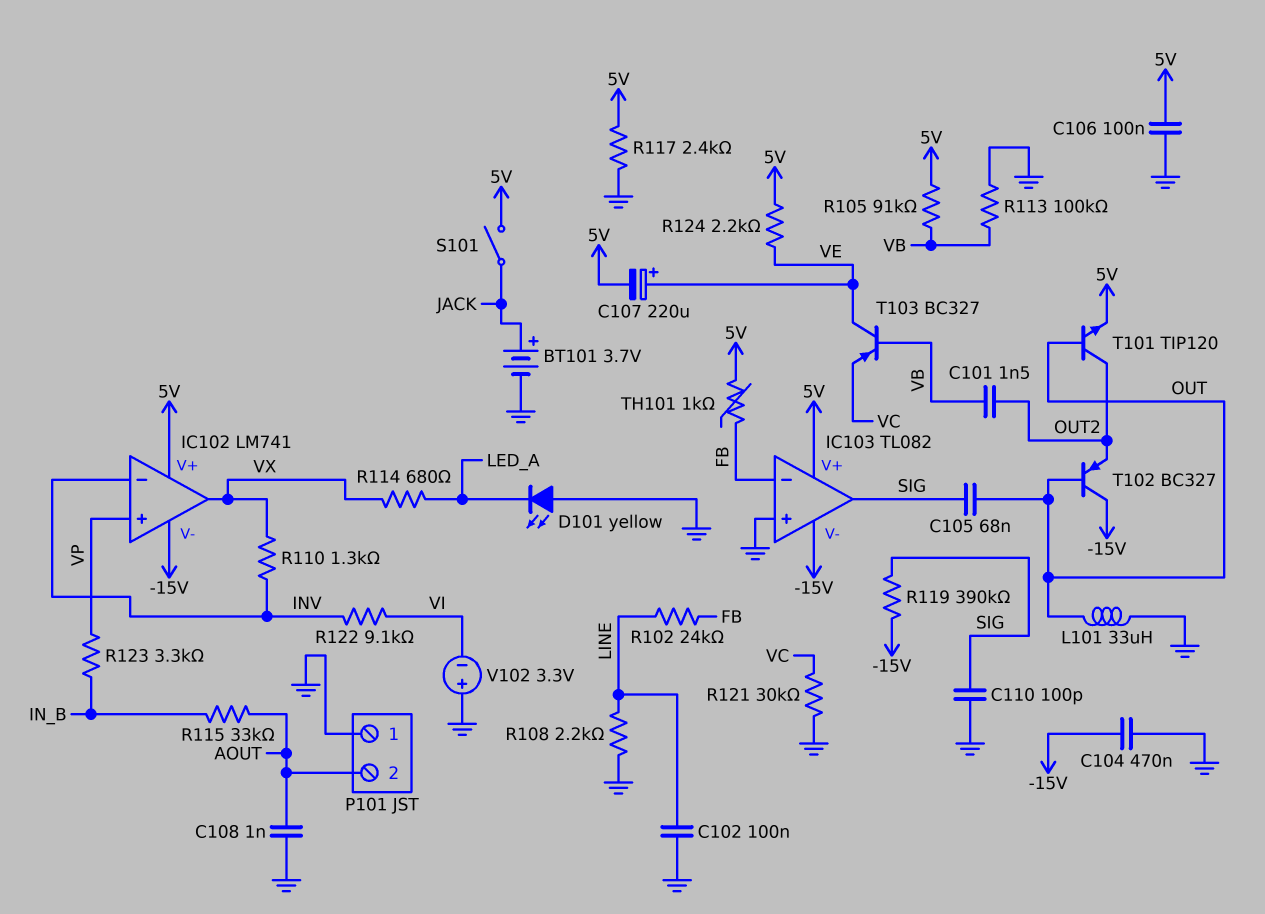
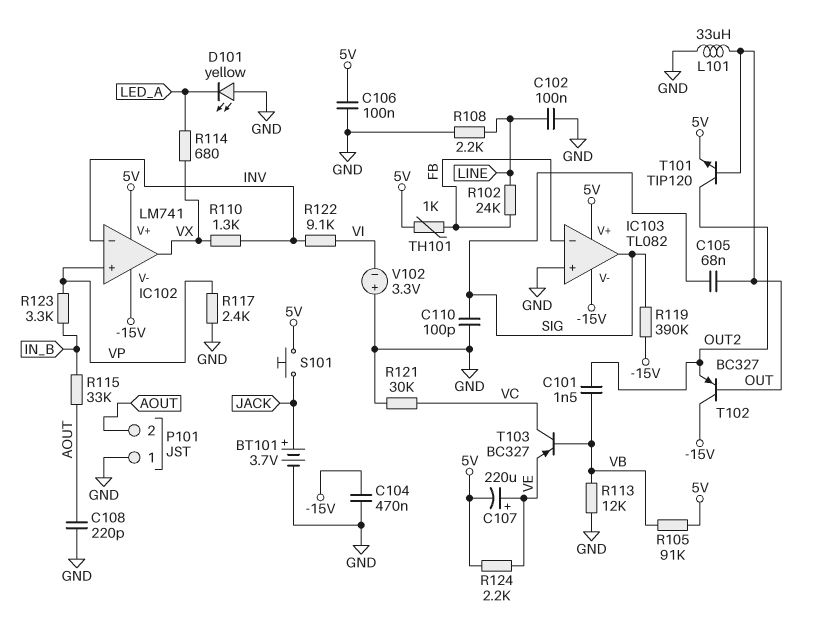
C108: 1nF (AOUT, GND) -> 220pF (AOUT, GND)
R113: 100k (GND, VB) -> 12k (GND, VB)
R117: 2.4k (5V, GND) -> 2.4k (GND, VP)
S101: switch (5V, JACK) -> button (5V, JACK)
T103: PNP BC327 (B VB, C VE, E VC) -> PNP BC327 (B VB, C VC, E VE)

